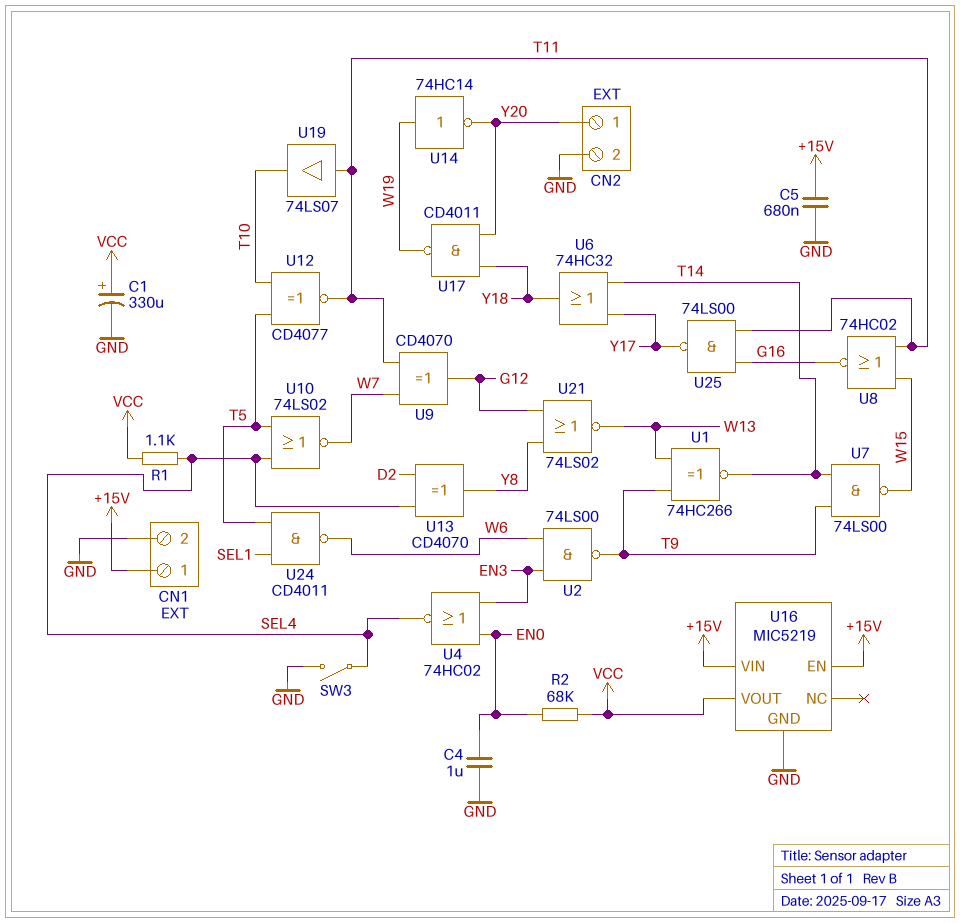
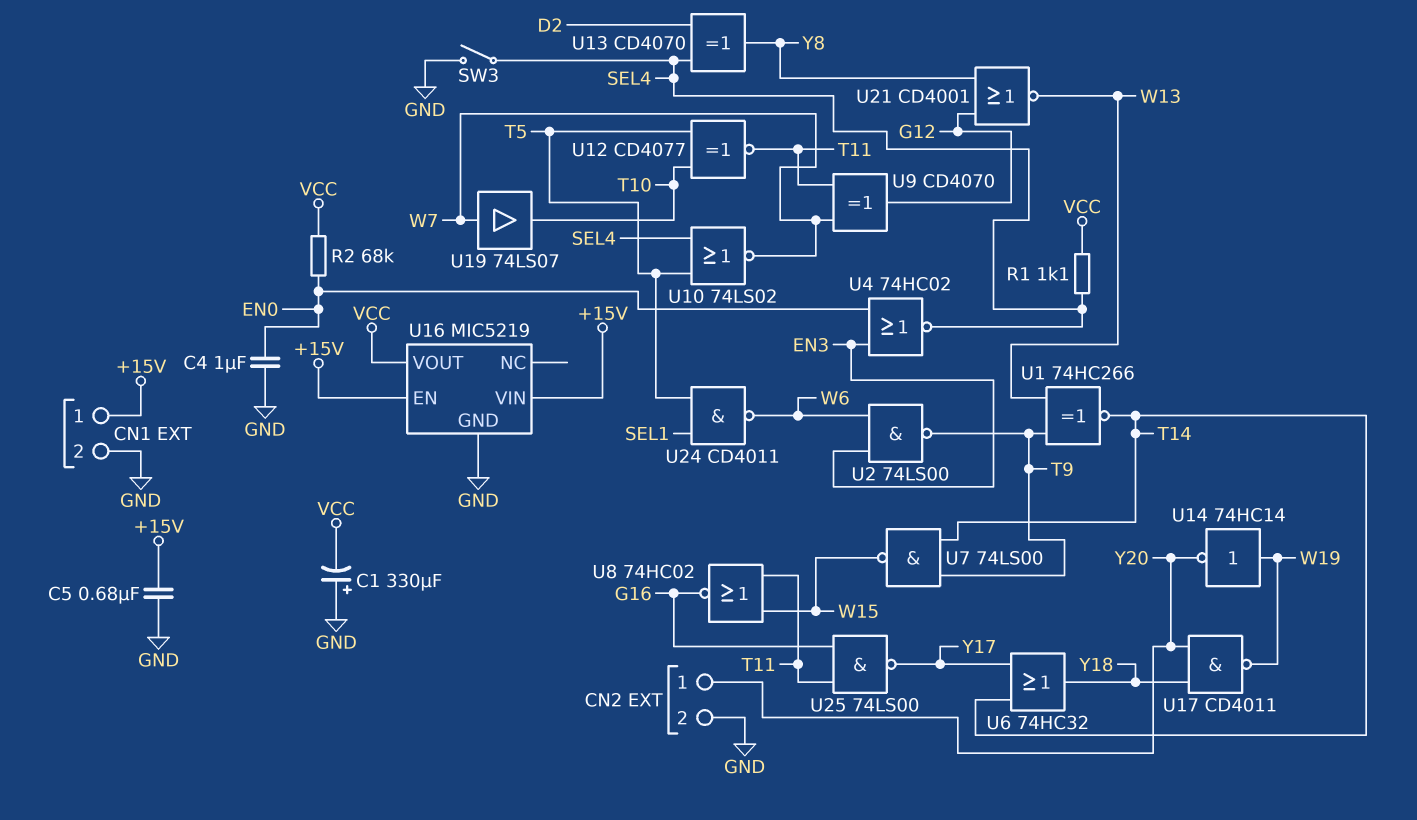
C1: 330uF (plus VCC, minus GND) -> 330uF (plus GND, minus VCC)
U19: buffer 74LS07 (in T11, out T10) -> buffer 74LS07 (in W7, out T10)
U21: NOR 74LS02 (in G12, in Y8, out W13) -> NOR CD4001 (in G12, in Y8, out W13)

